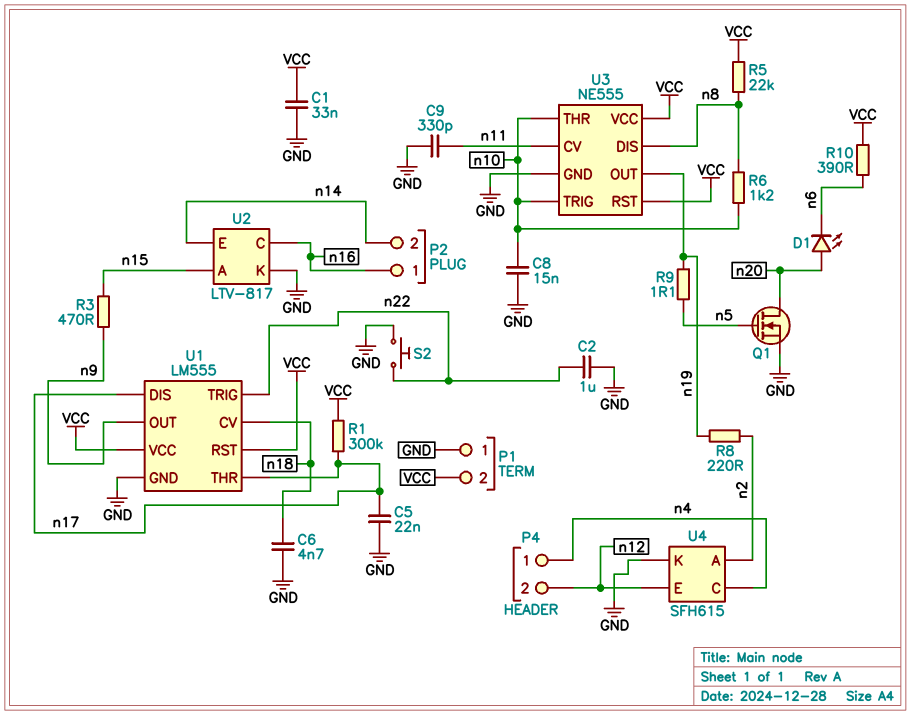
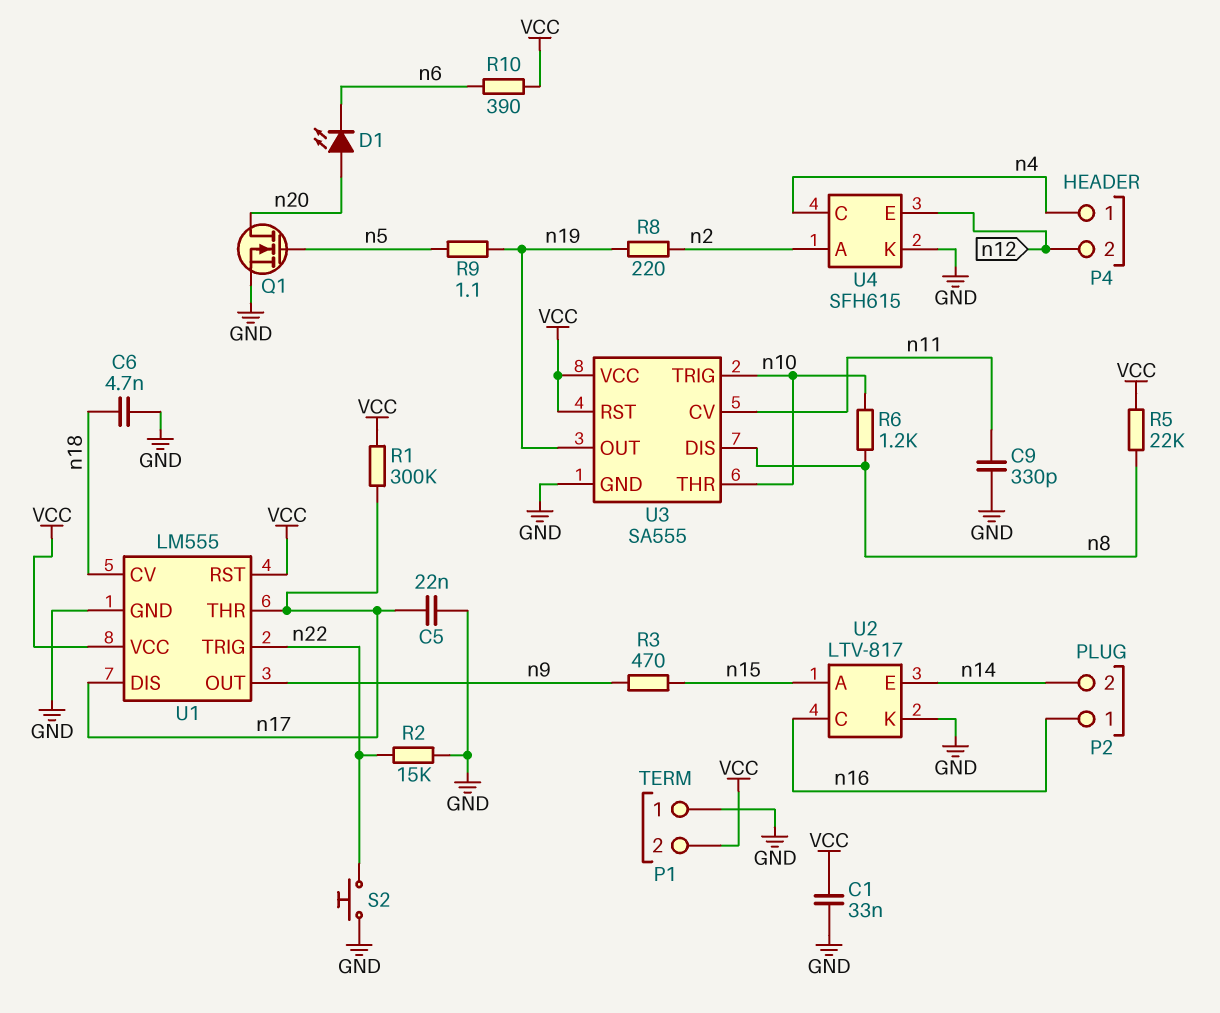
C2: 1uF (GND, n22) -> none
C8: 15nF (GND, n10) -> none
R2: none -> 15k (GND, n22)
U3: NE555 -> SA555

